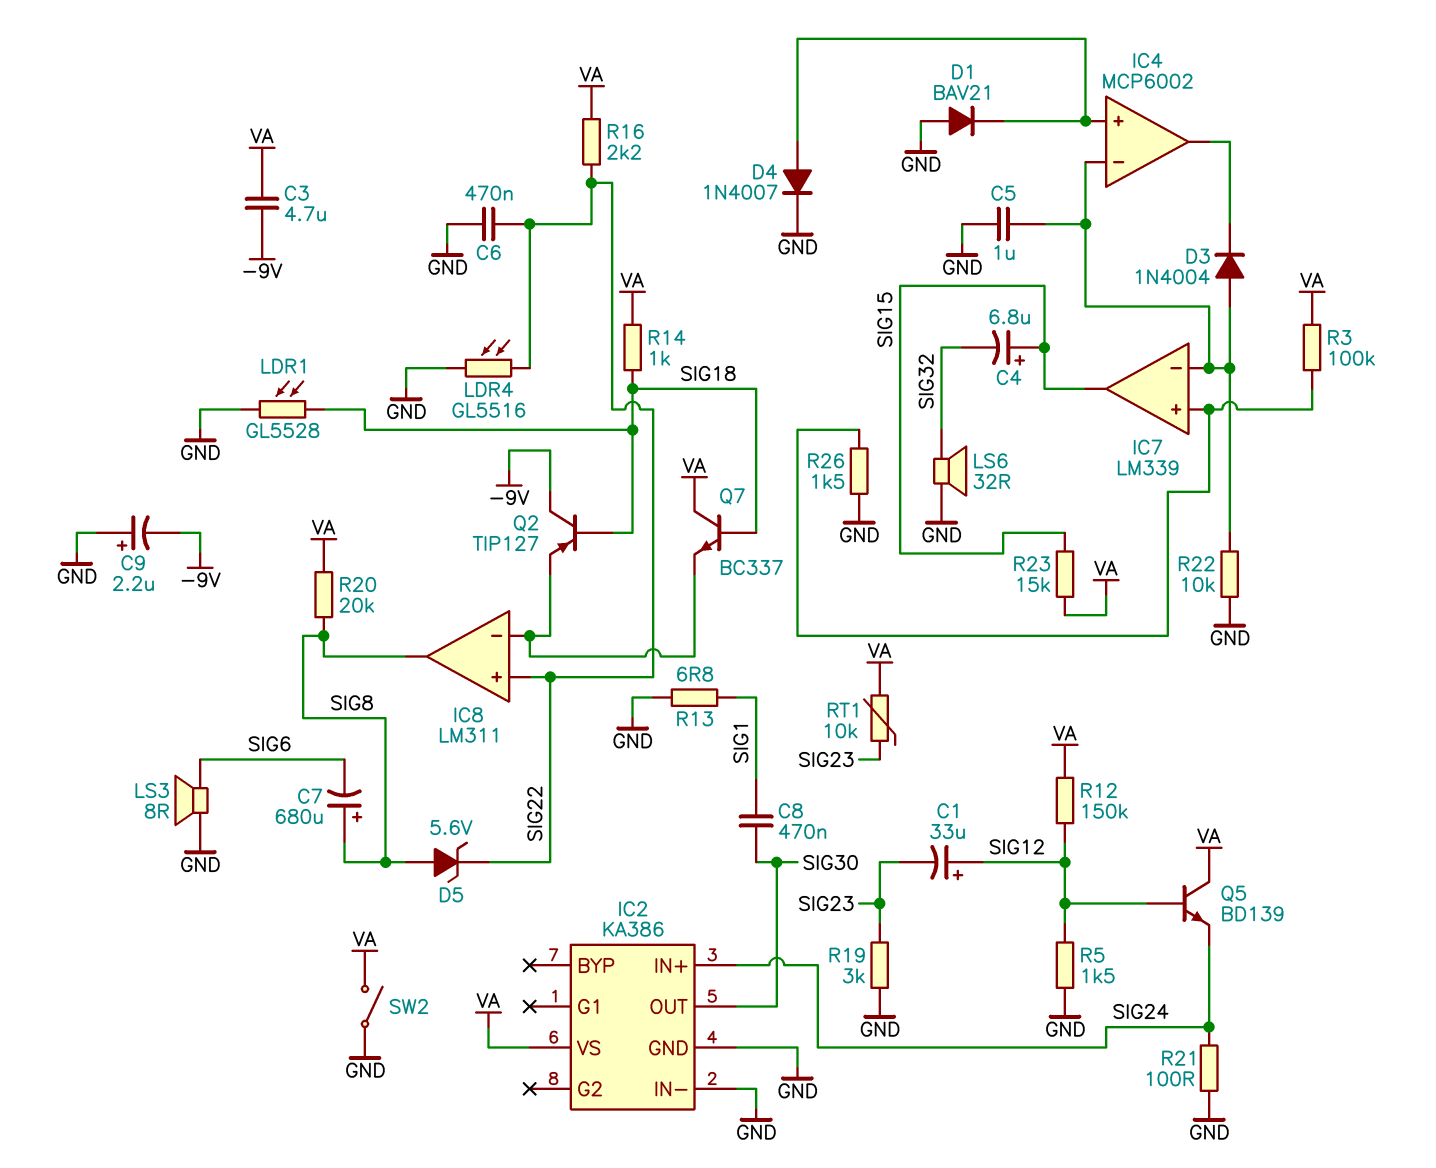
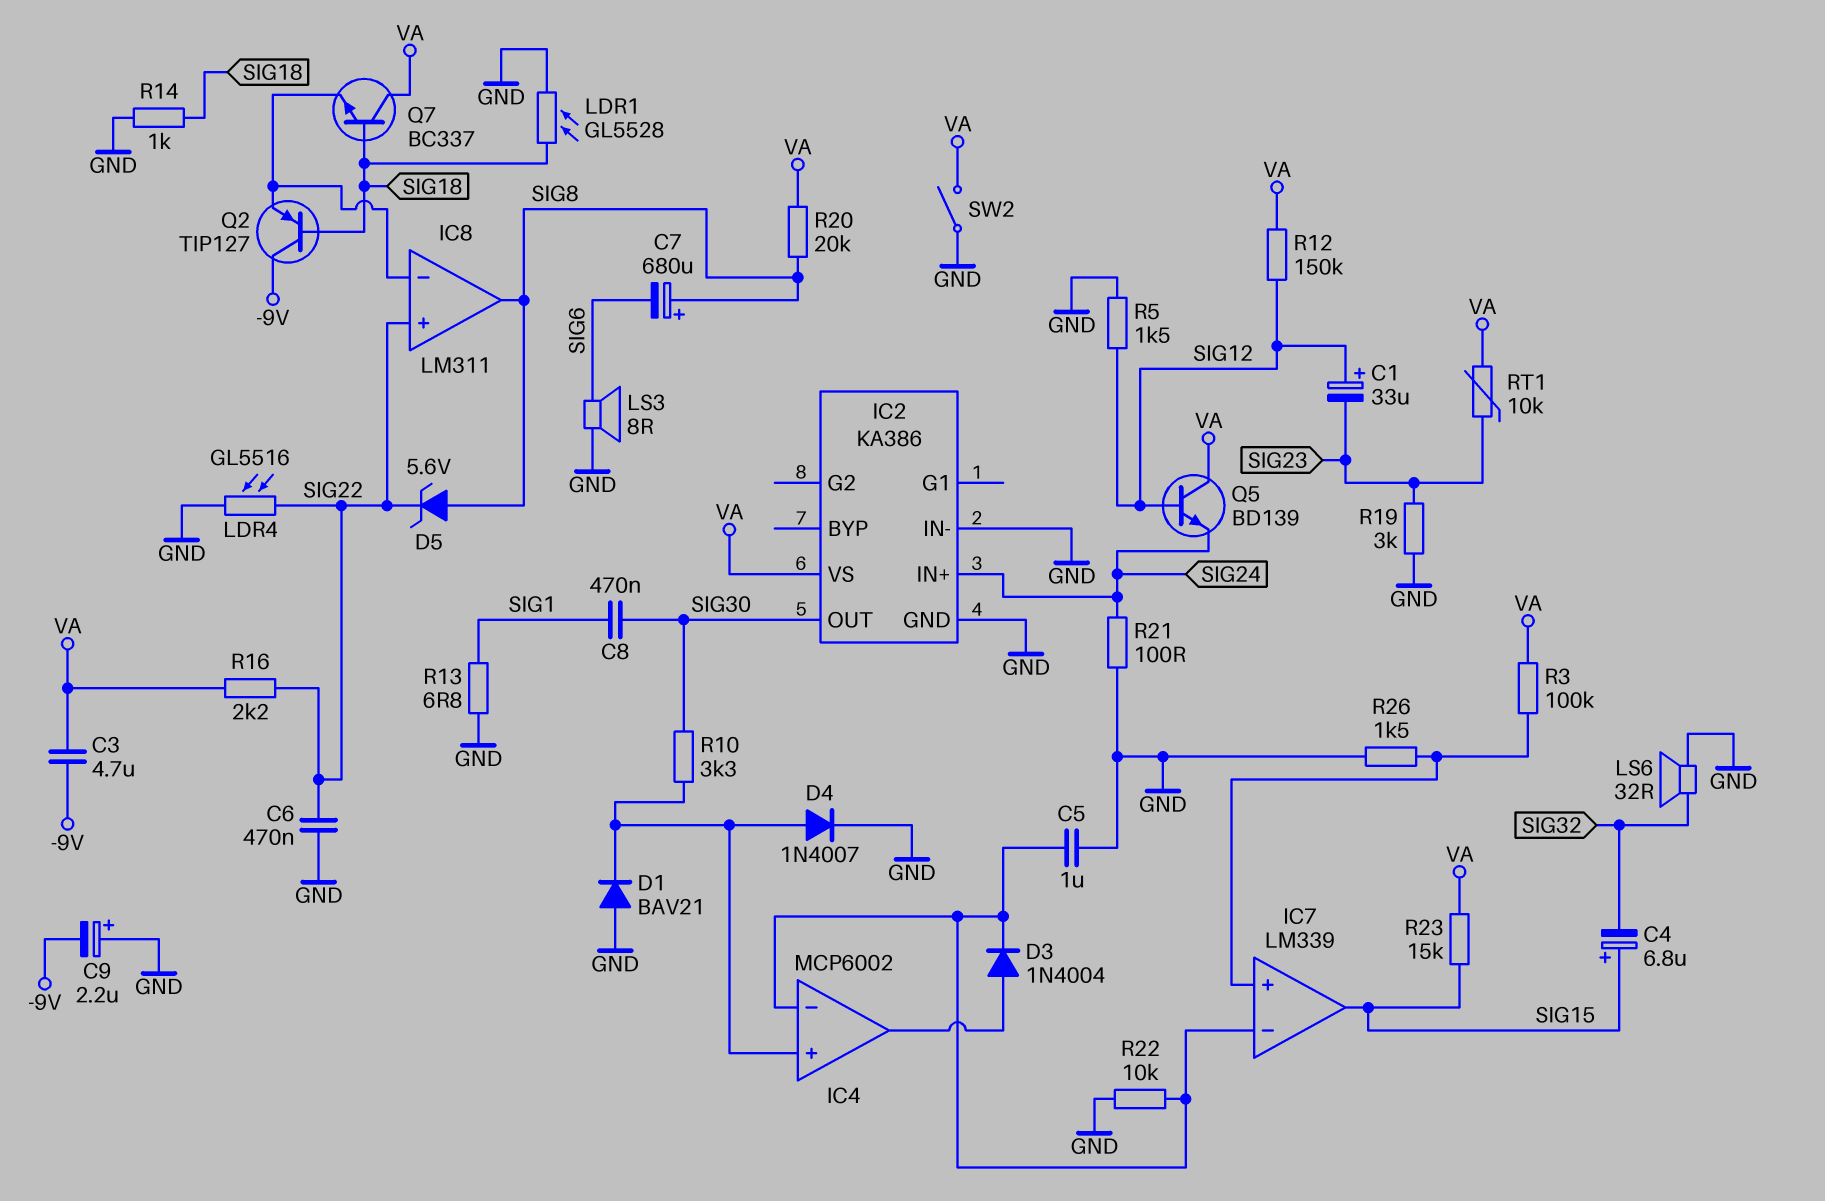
D3: diode 1N4004 (A IC4/in-, K IC4/out) -> diode 1N4004 (A IC4/out, K IC4/in-)
R10: none -> 3.3k (IC4/in+, SIG30)
R14: 1k (SIG18, VA) -> 1k (GND, SIG18)

